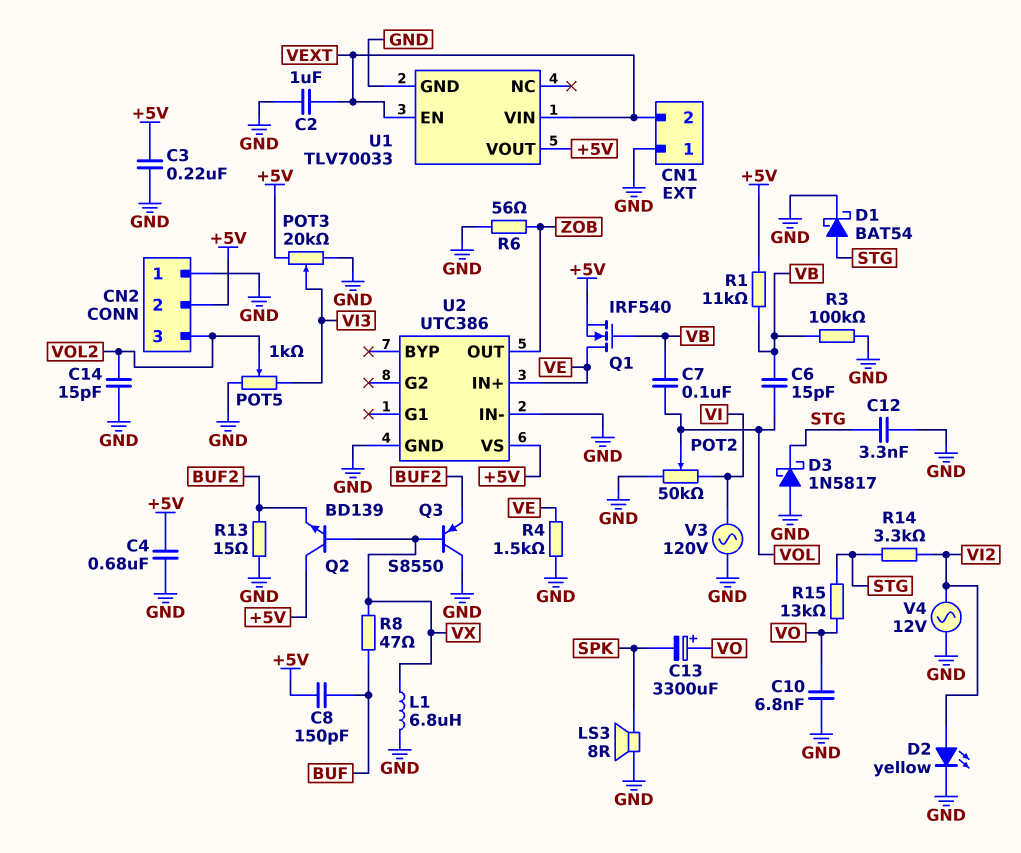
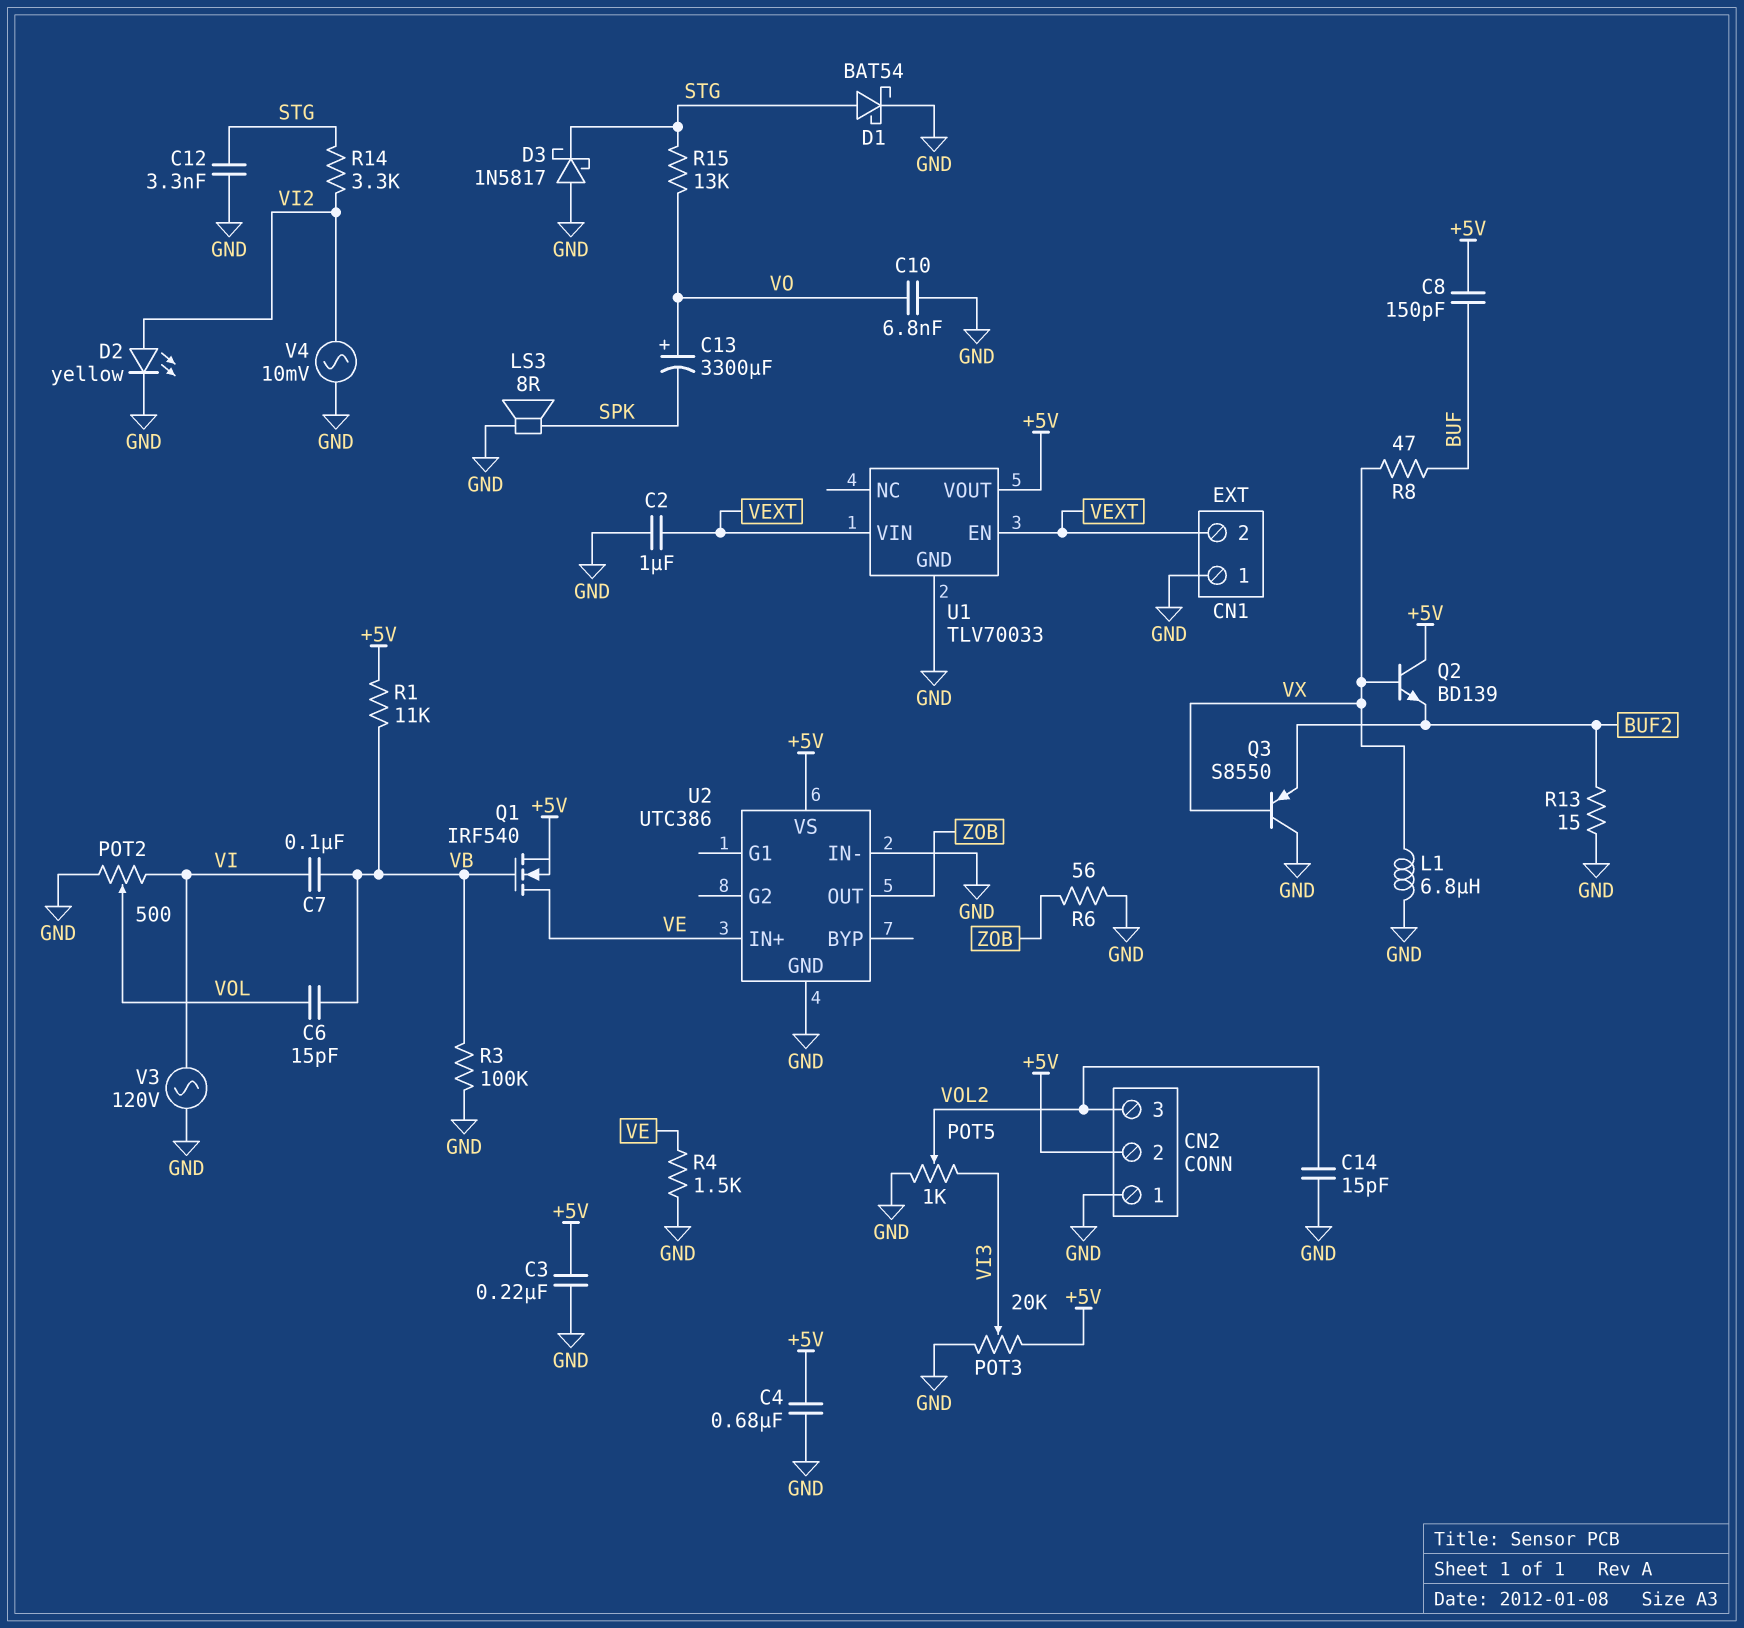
C7: 100nF (VB, VOL) -> 100nF (VB, VI)
POT2: 50k (GND, VI, wiper VOL) -> 500 (GND, VI, wiper VOL)
V4: AC 12V (GND, VI2) -> AC 10mV (GND, VI2)

